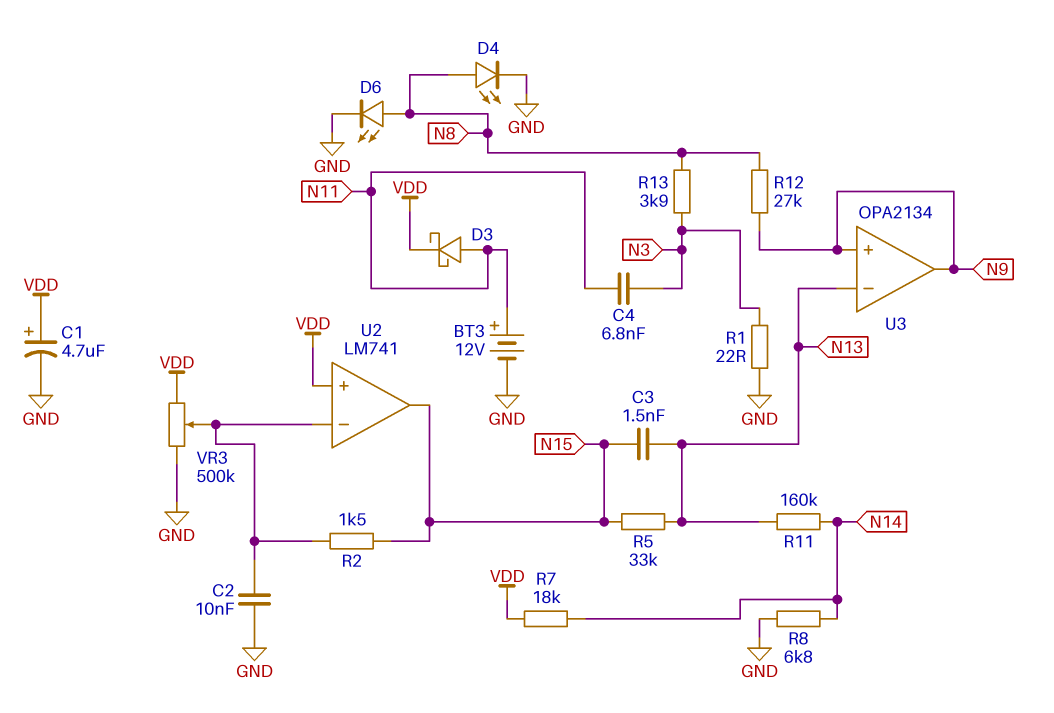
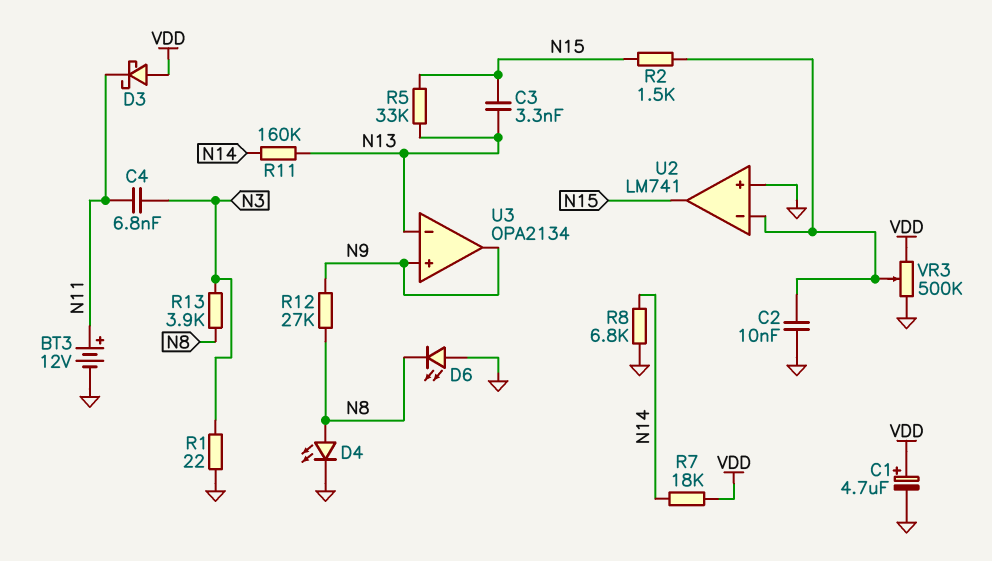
C3: 1.5nF (N13, N15) -> 3.3nF (N13, N15)
D3: schottky (A N11, K VDD) -> schottky (A VDD, K N11)
D6: LED (A N8, K GND) -> LED (A GND, K N8)
U2 pin in+: VDD -> GND

